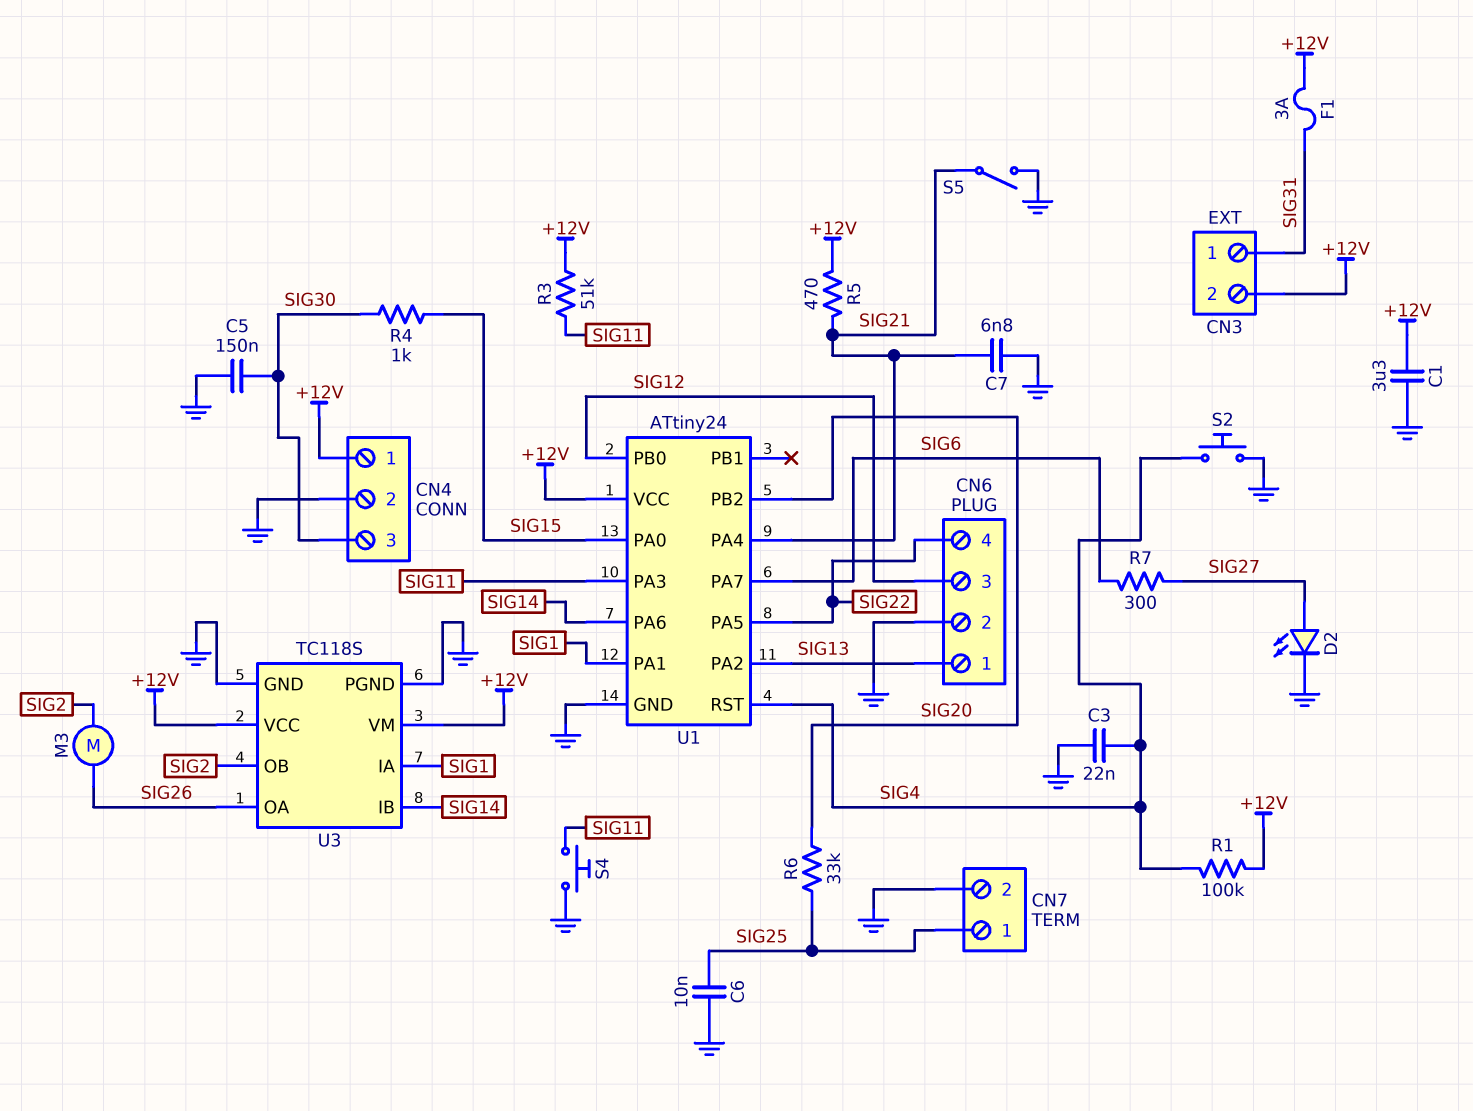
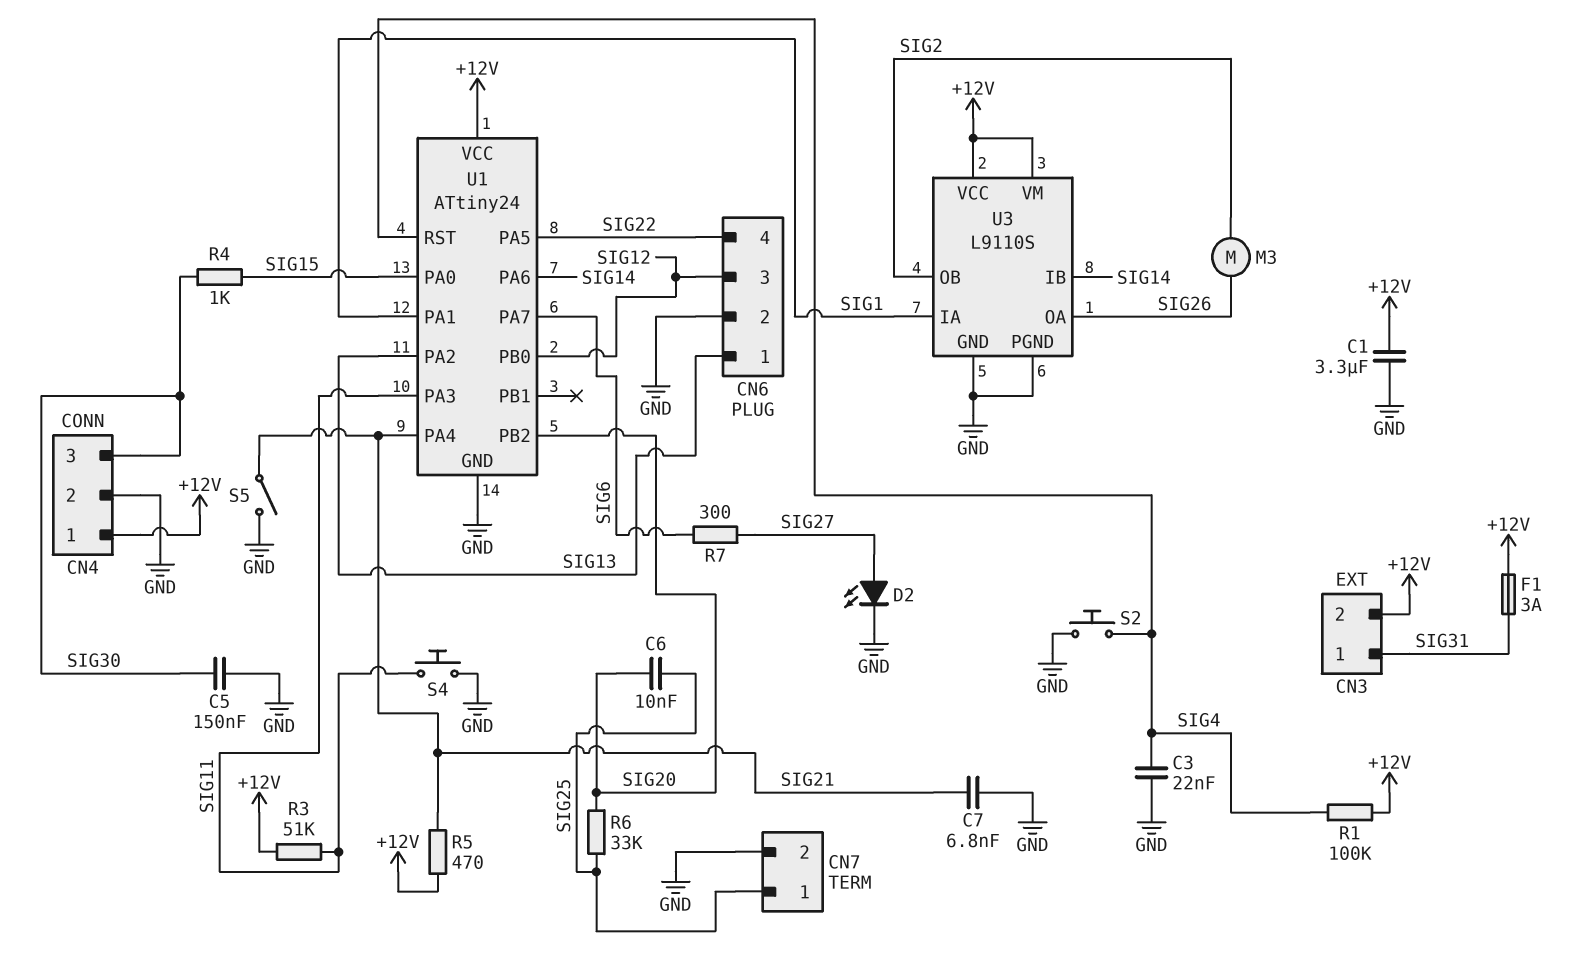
C6: 10nF (GND, SIG25) -> 10nF (SIG20, SIG25)
U3: TC118S -> L9110S

